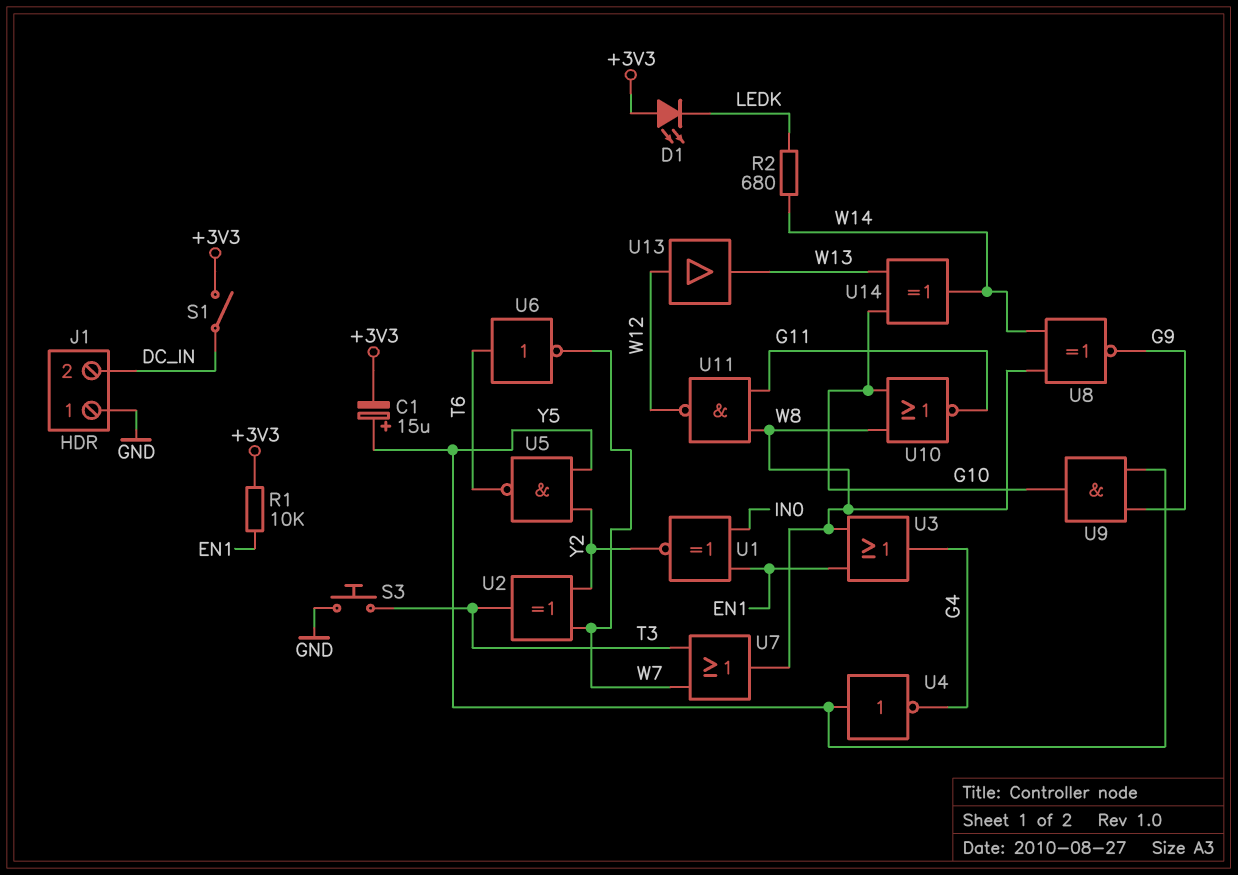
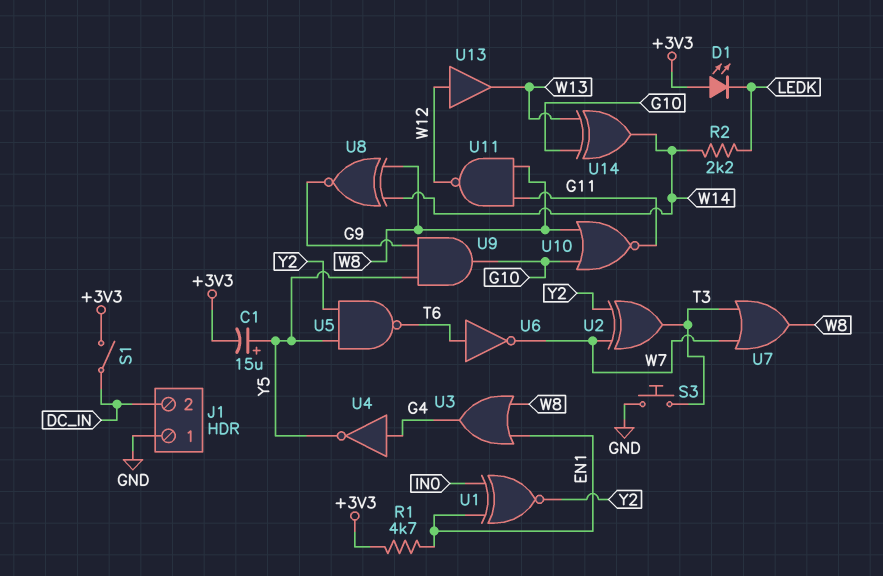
R1: 10k (+3V3, EN1) -> 4.7k (+3V3, EN1)
R2: 680 (LEDK, W14) -> 2.2k (LEDK, W14)
U4: NOT (in Y5, out G4) -> NOT (in G4, out Y5)

